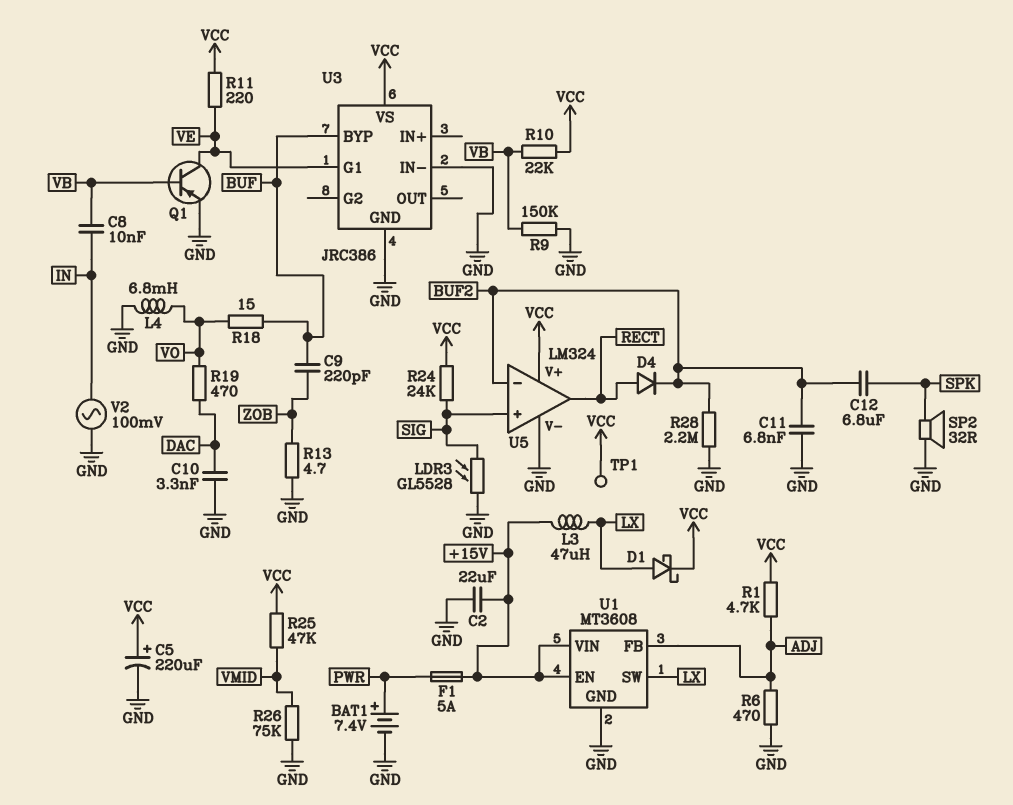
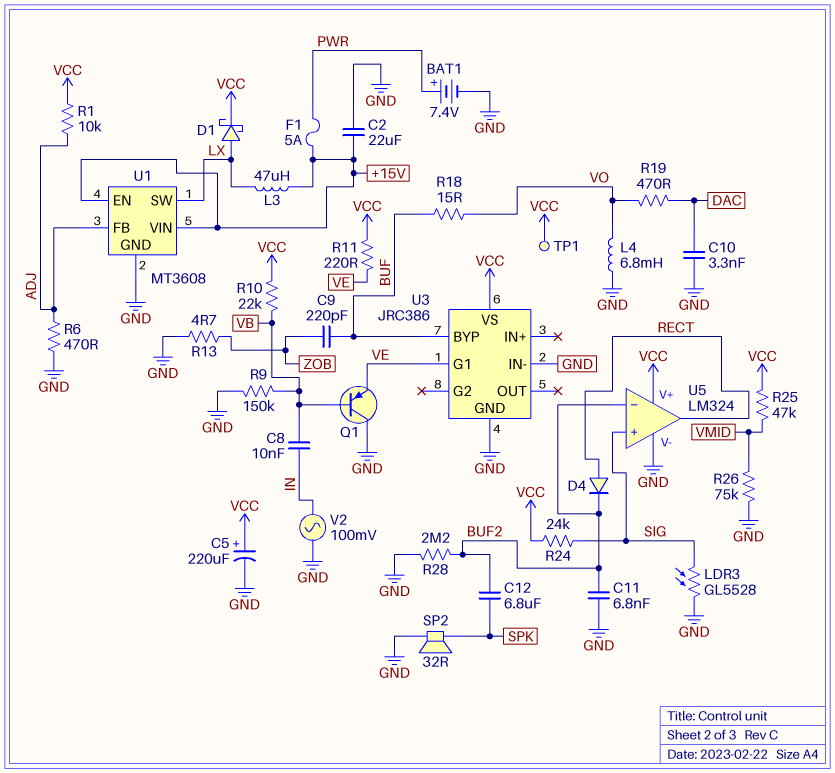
Q1: PNP (B VB, C VE, E GND) -> PNP (B VB, C GND, E VE)
R1: 4.7k (ADJ, VCC) -> 10k (ADJ, VCC)

